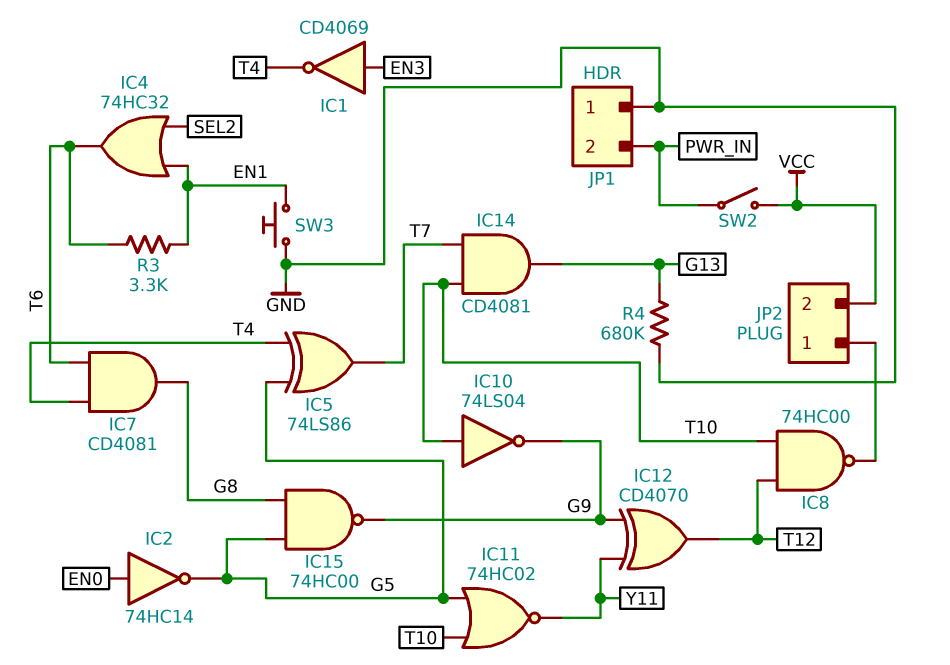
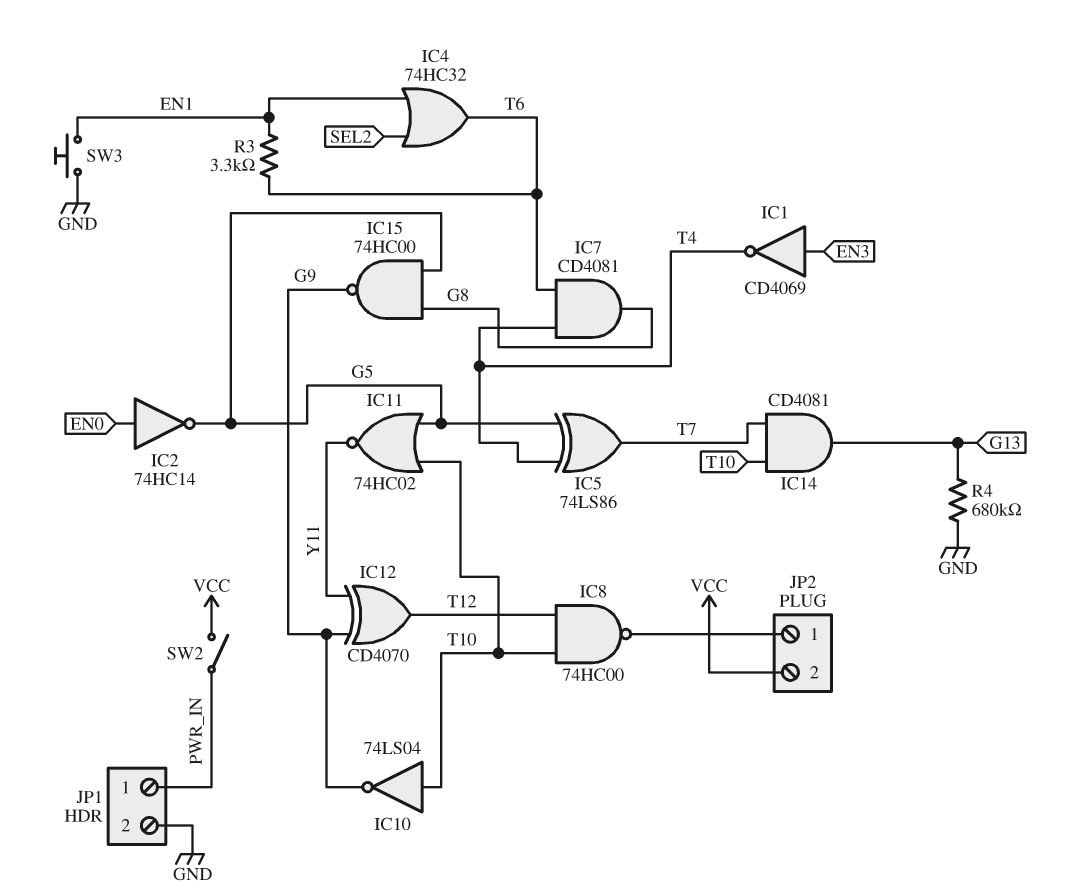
JP1 pin 1: GND -> PWR_IN
JP1 pin 2: PWR_IN -> GND

